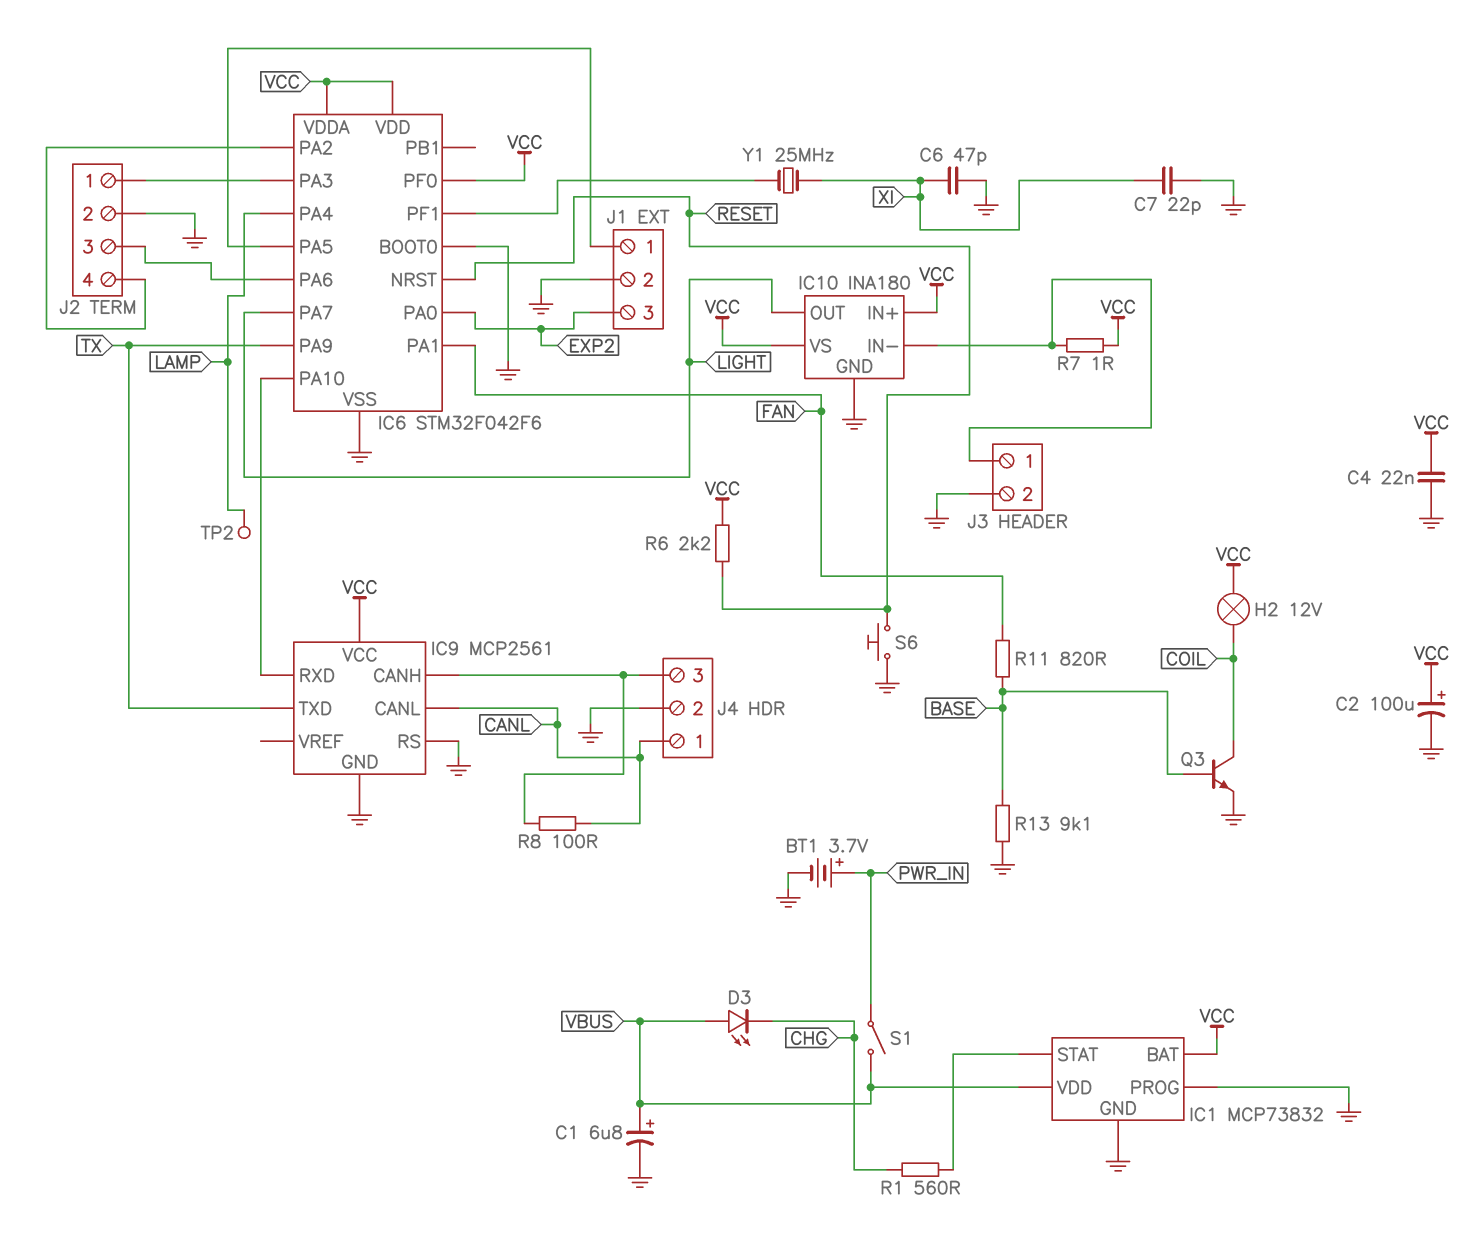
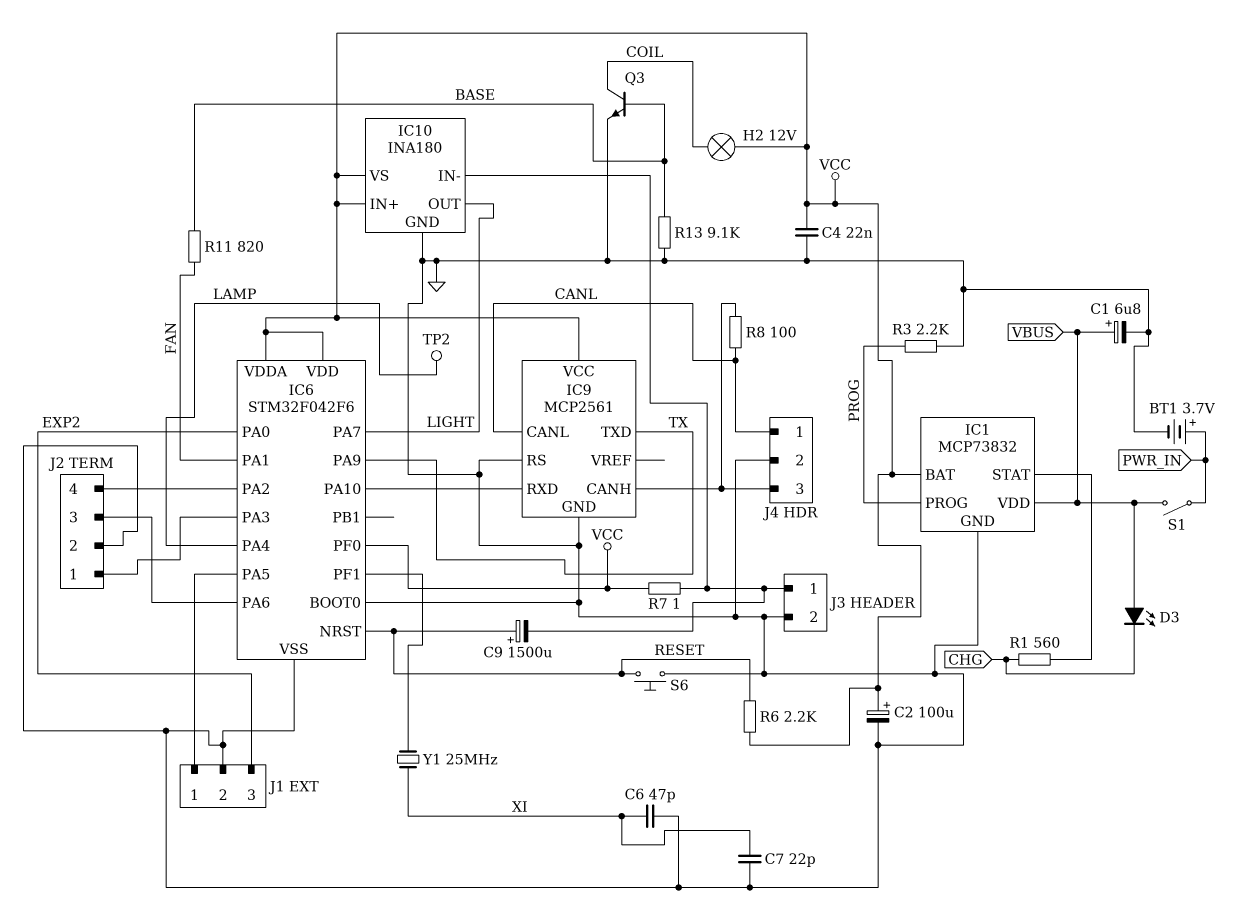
C9: none -> 1500uF (plus RESET, minus IC10/IN-)
IC1 pin PROG: GND -> PROG
R3: none -> 2.2k (GND, PROG)

